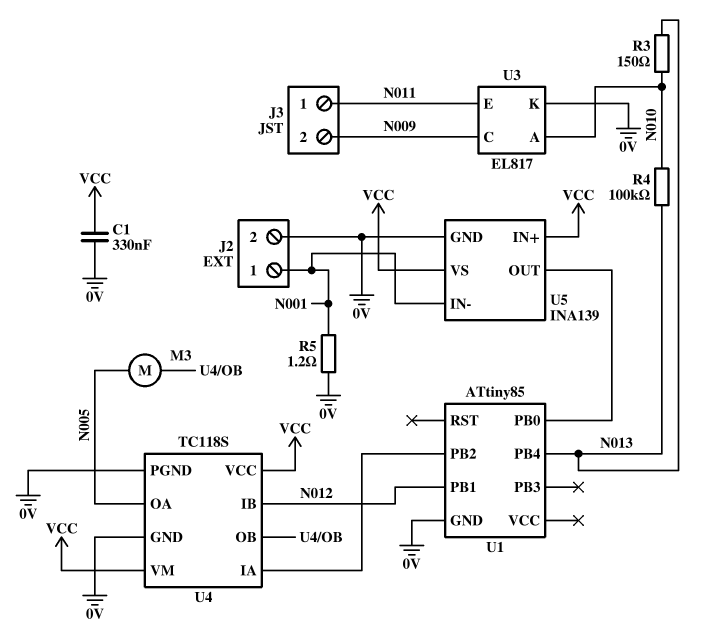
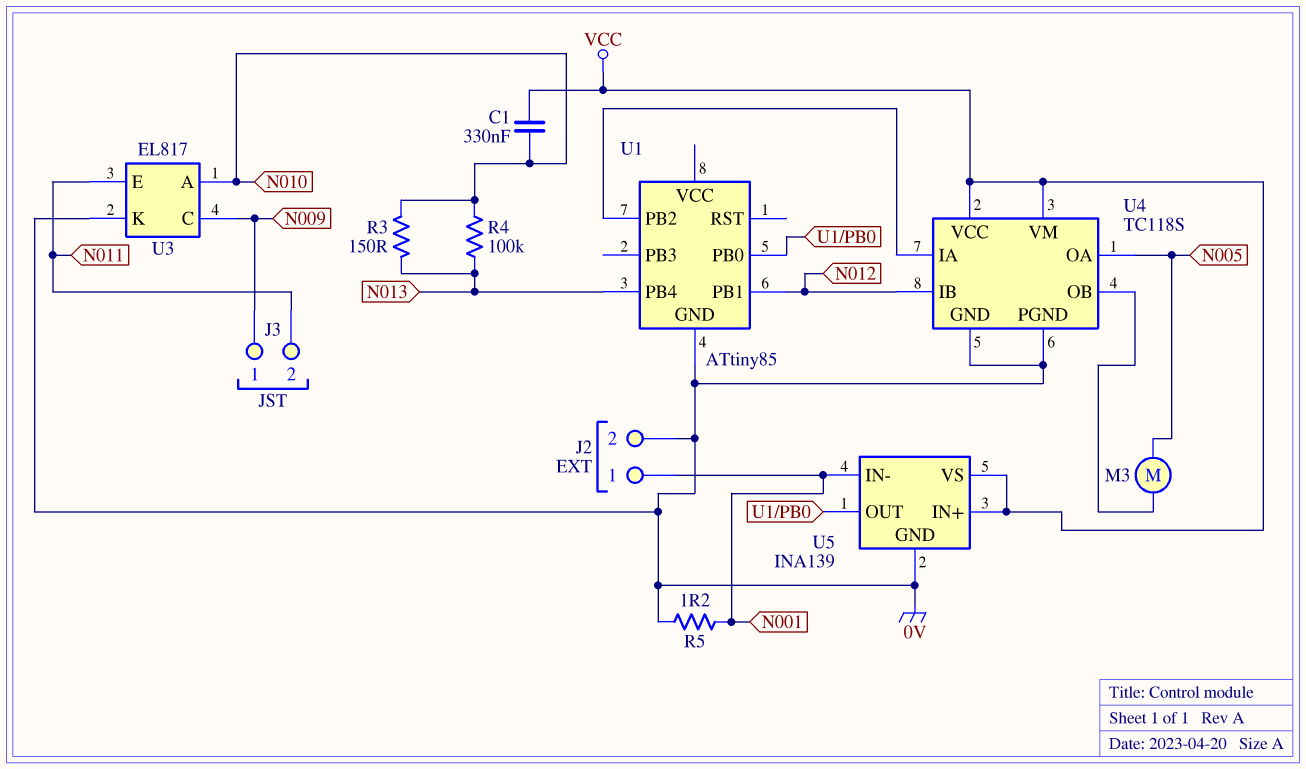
C1: 330nF (0V, VCC) -> 330nF (N010, VCC)
J3 pin 1: N011 -> N009
J3 pin 2: N009 -> N011

